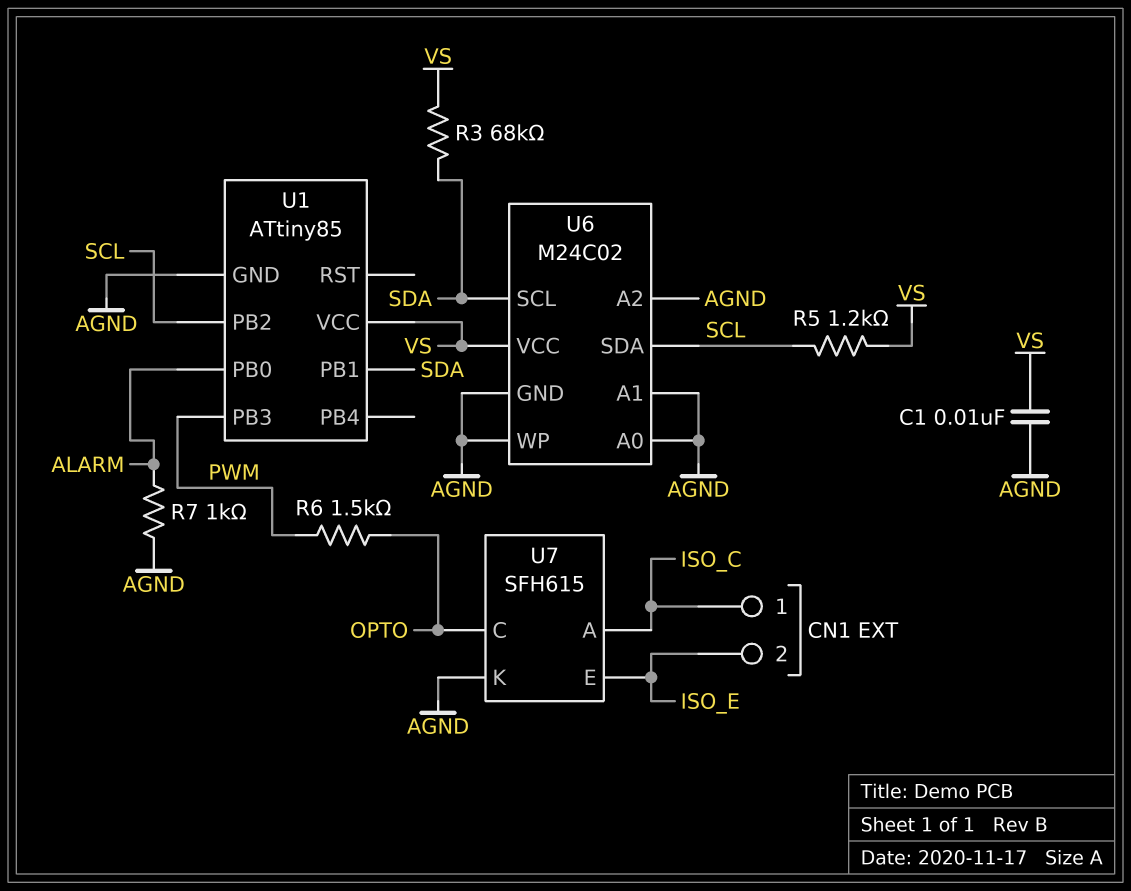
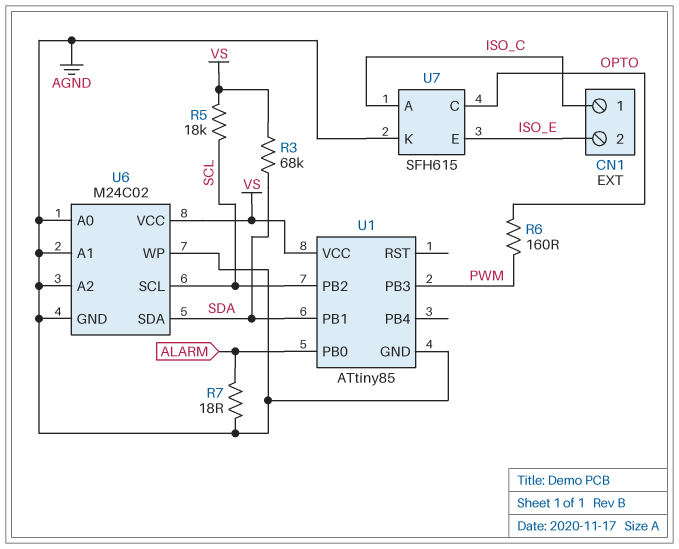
C1: 10nF (AGND, VS) -> none
R5: 1.2k (SCL, VS) -> 18k (SCL, VS)
R6: 1.5k (OPTO, PWM) -> 160 (OPTO, PWM)
R7: 1k (AGND, ALARM) -> 18 (AGND, ALARM)
U6 pin SCL: SDA -> SCL
U6 pin SDA: SCL -> SDA

